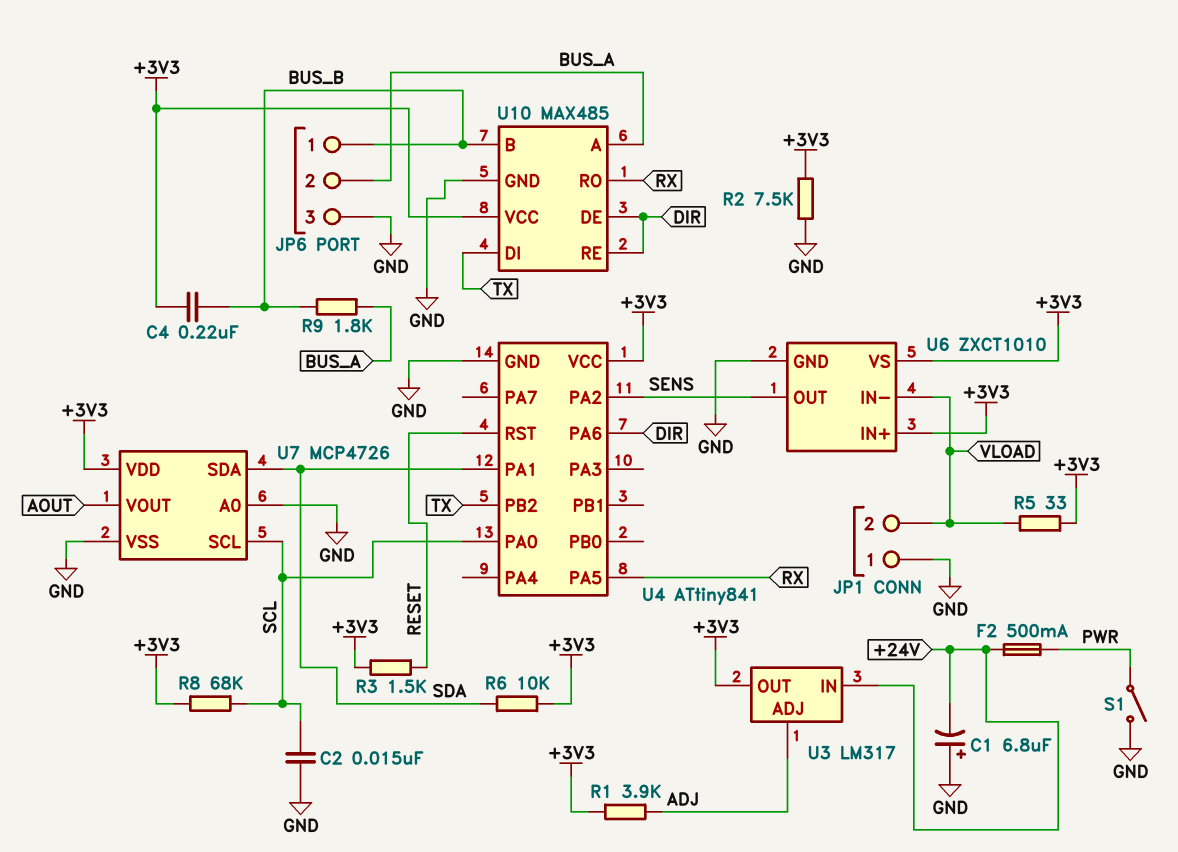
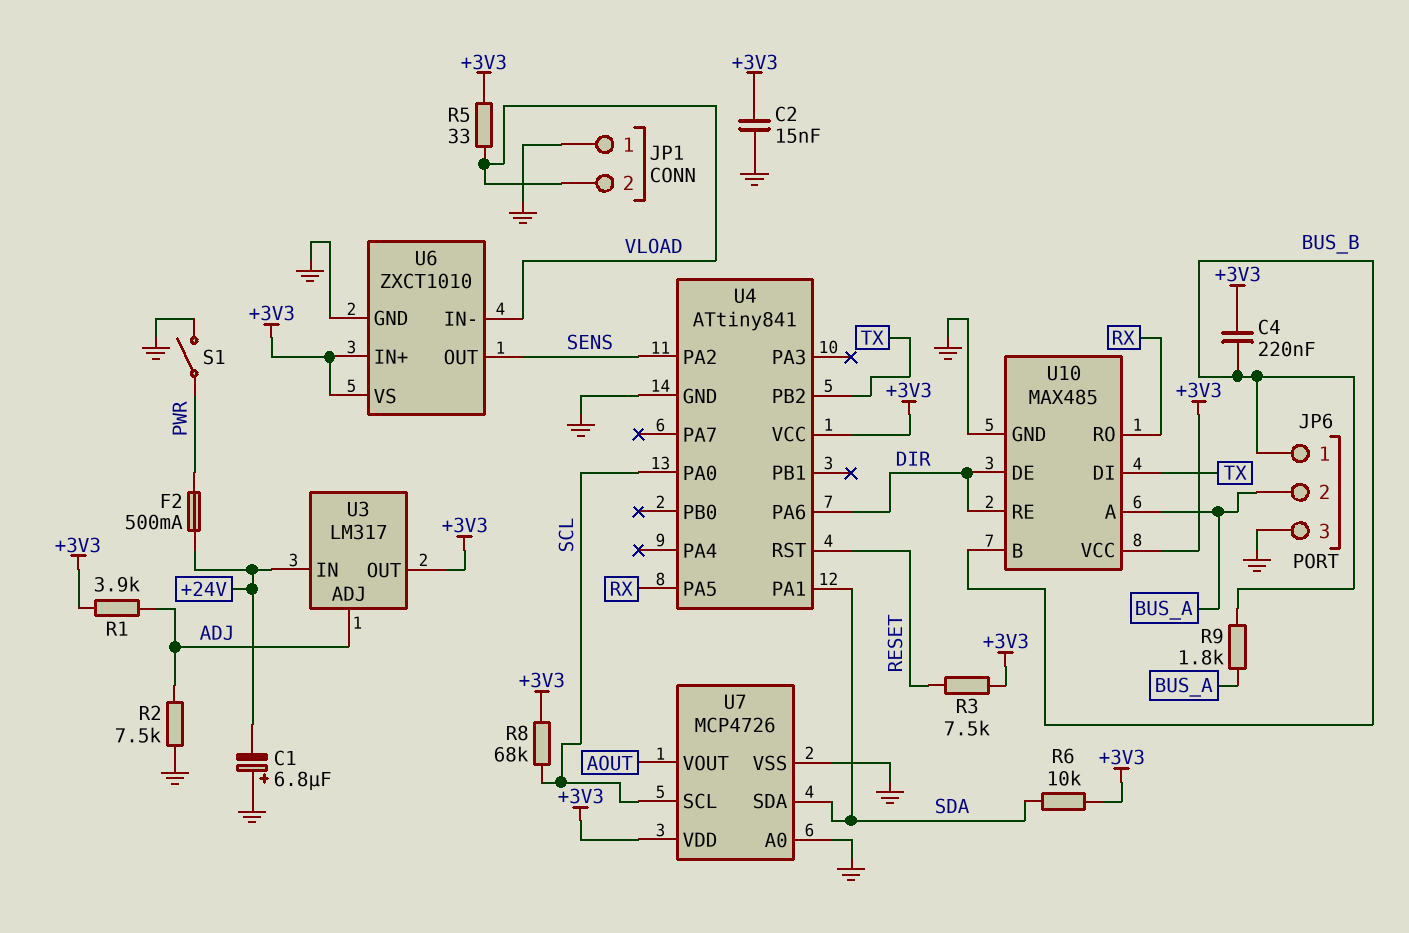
C2: 15nF (GND, SCL) -> 15nF (+3V3, GND)
R2: 7.5k (+3V3, GND) -> 7.5k (ADJ, GND)
R3: 1.5k (+3V3, RESET) -> 7.5k (+3V3, RESET)

